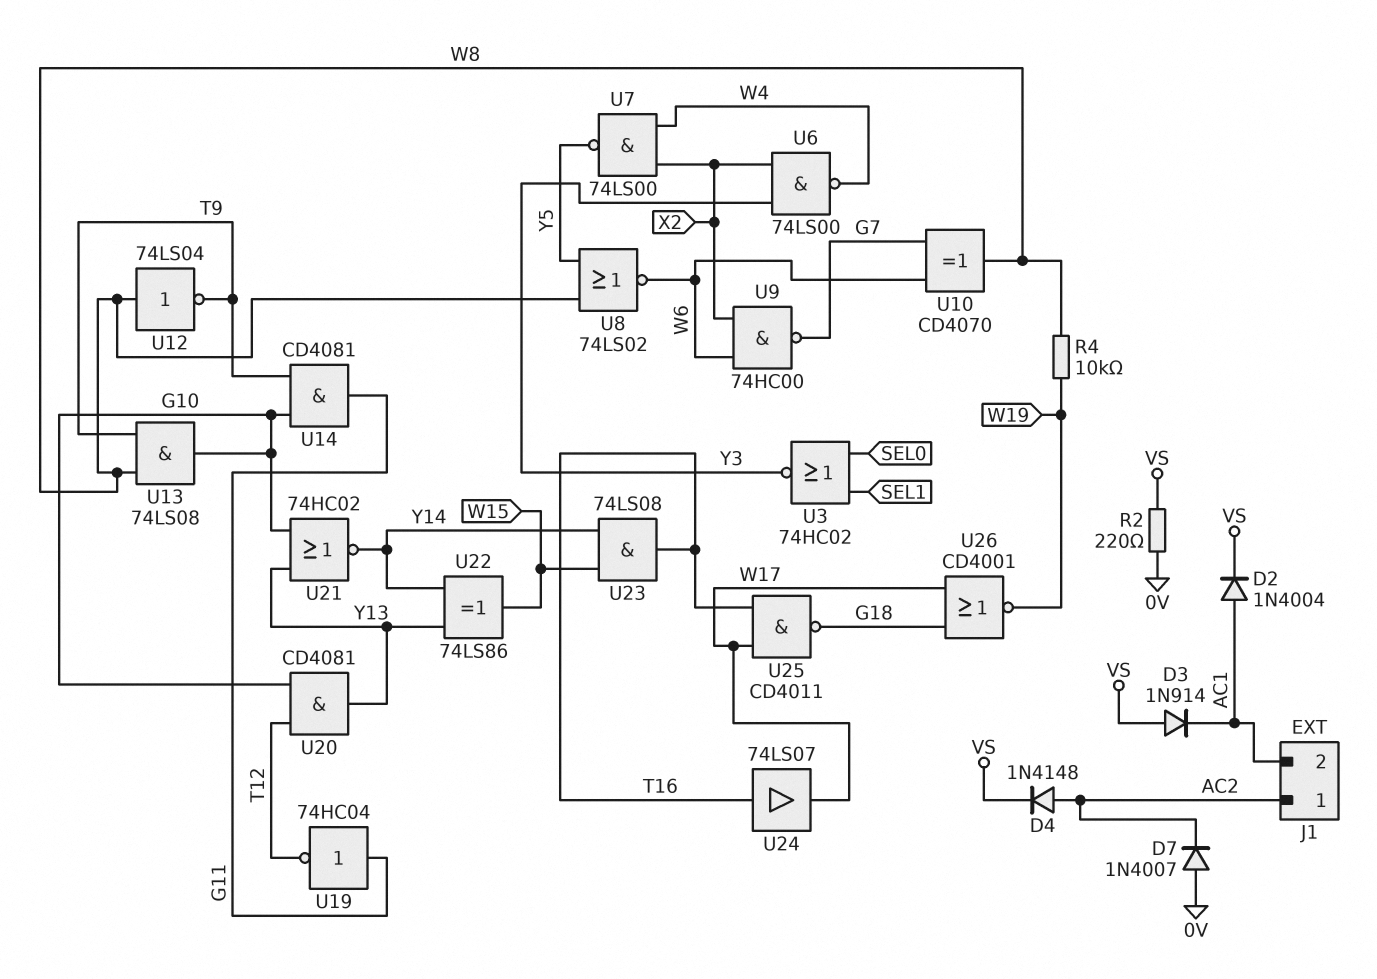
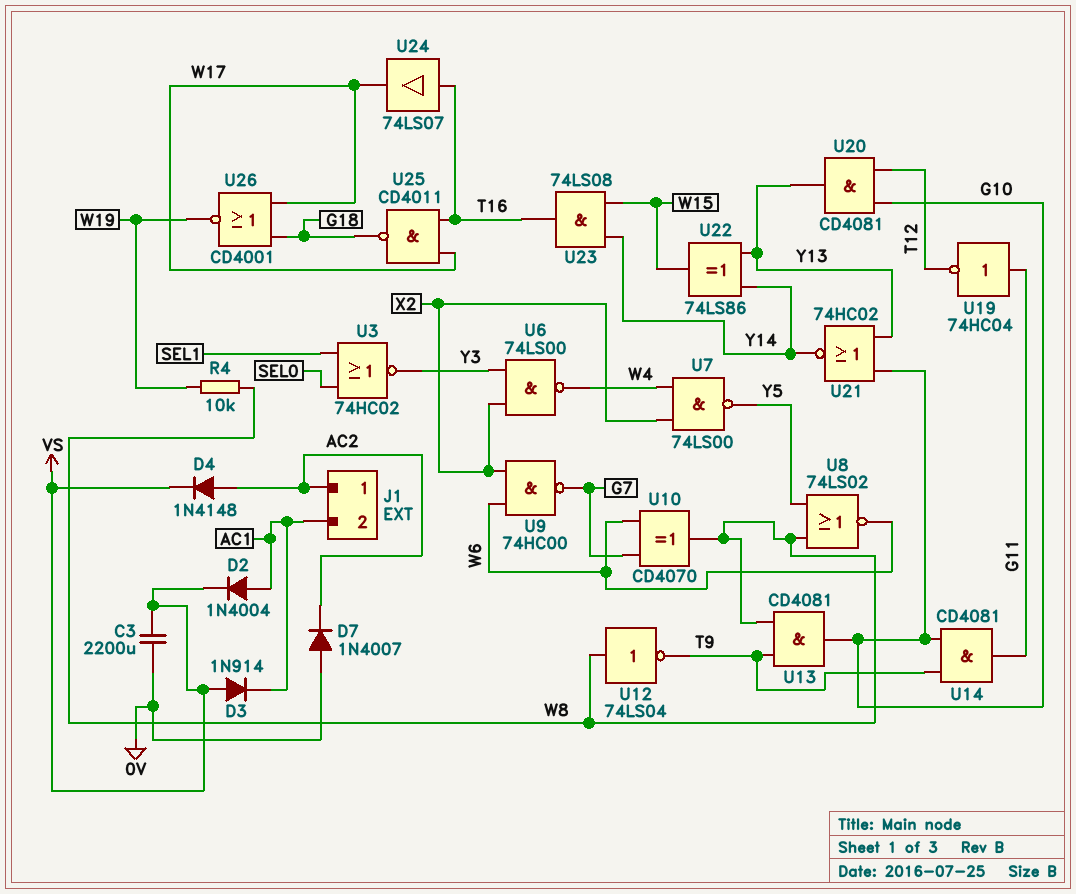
C3: none -> 2200uF (0V, VS)
R2: 220 (0V, VS) -> none
U13: AND 74LS08 (in T9, in W8, out G10) -> AND CD4081 (in T9, in W8, out G10)

